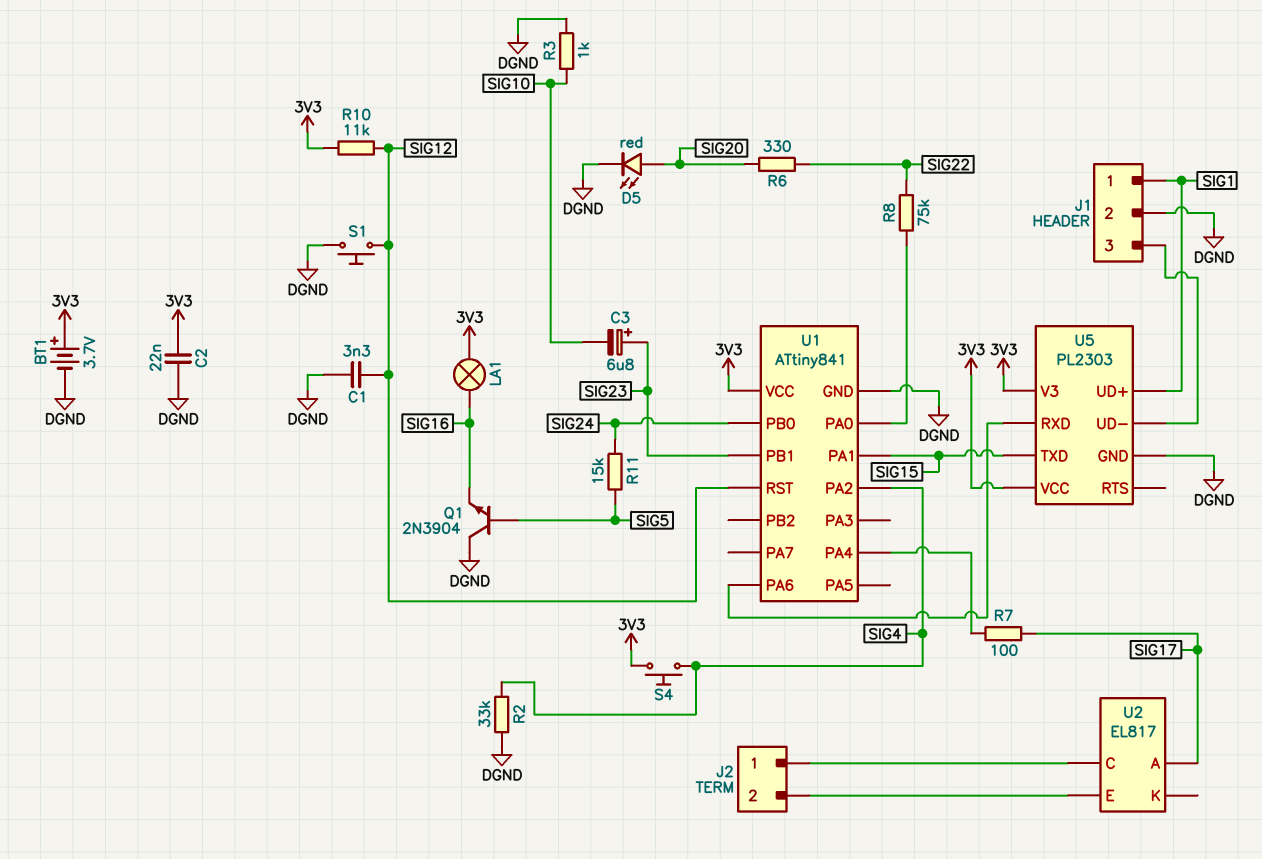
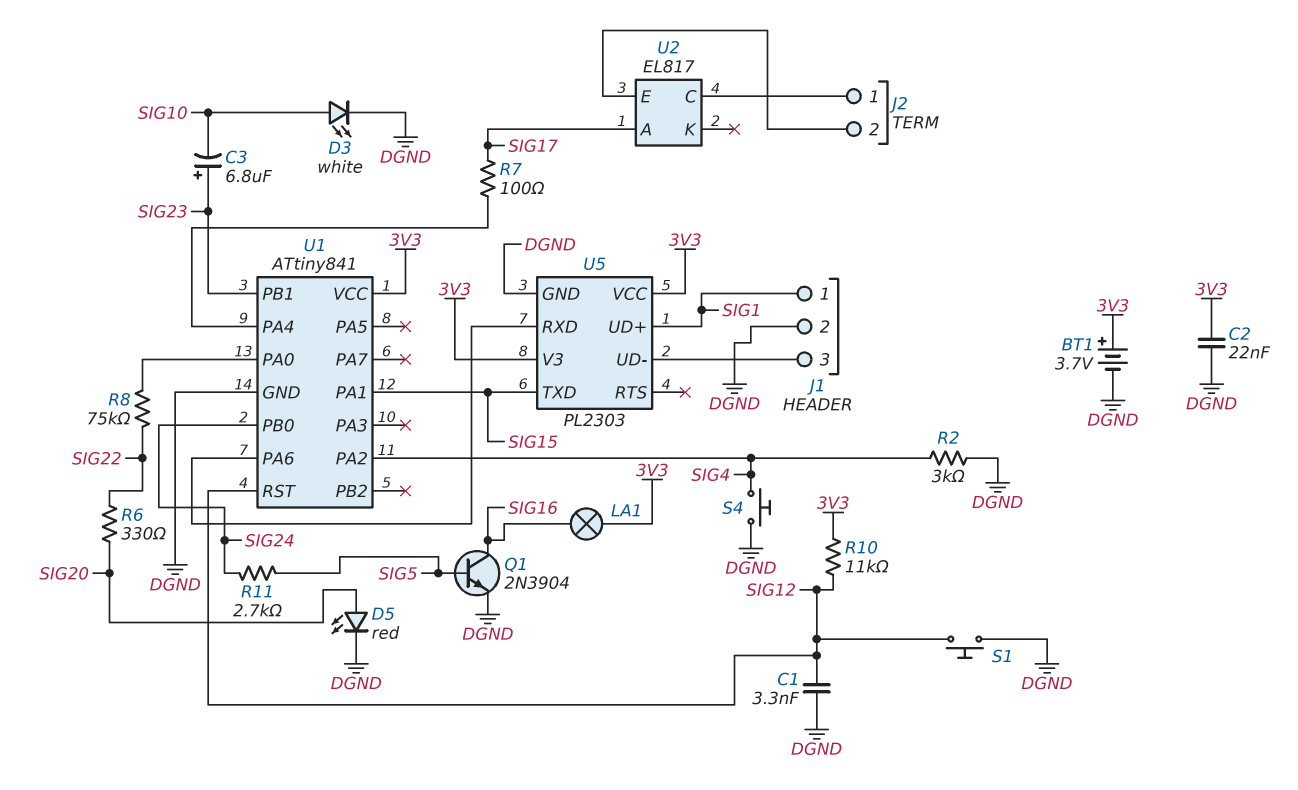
D3: none -> LED white (A SIG10, K DGND)
Q1: NPN 2N3904 (B SIG5, C DGND, E SIG16) -> NPN 2N3904 (B SIG5, C SIG16, E DGND)
R2: 33k (DGND, SIG4) -> 3k (DGND, SIG4)
R3: 1k (DGND, SIG10) -> none
R11: 15k (SIG5, SIG24) -> 2.7k (SIG5, SIG24)
S4: button (3V3, SIG4) -> button (DGND, SIG4)

